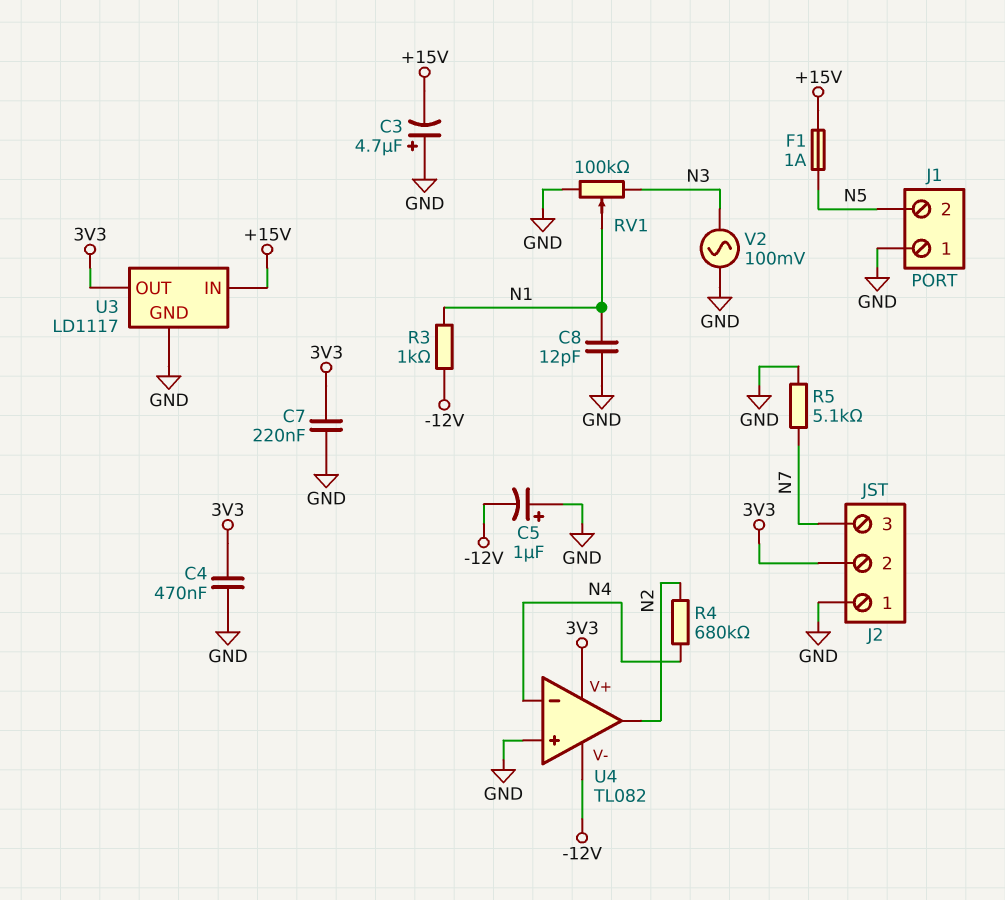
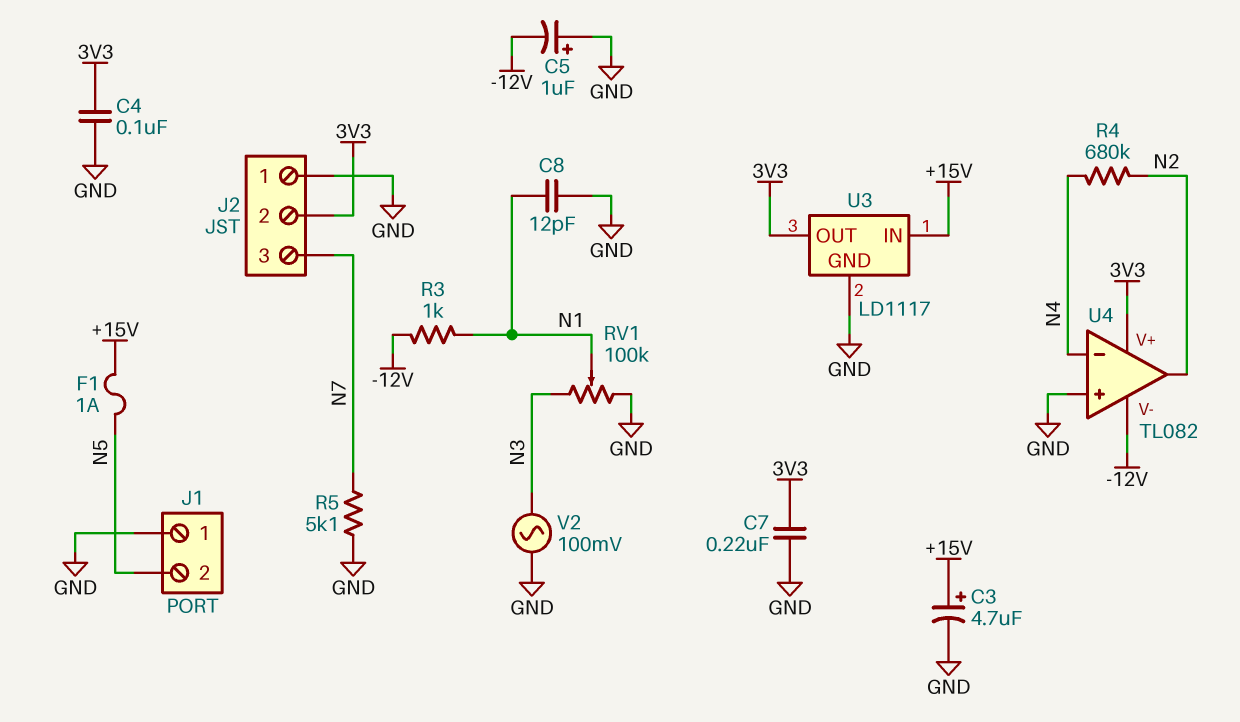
C3: 4.7uF (plus GND, minus +15V) -> 4.7uF (plus +15V, minus GND)
C4: 470nF (3V3, GND) -> 100nF (3V3, GND)

